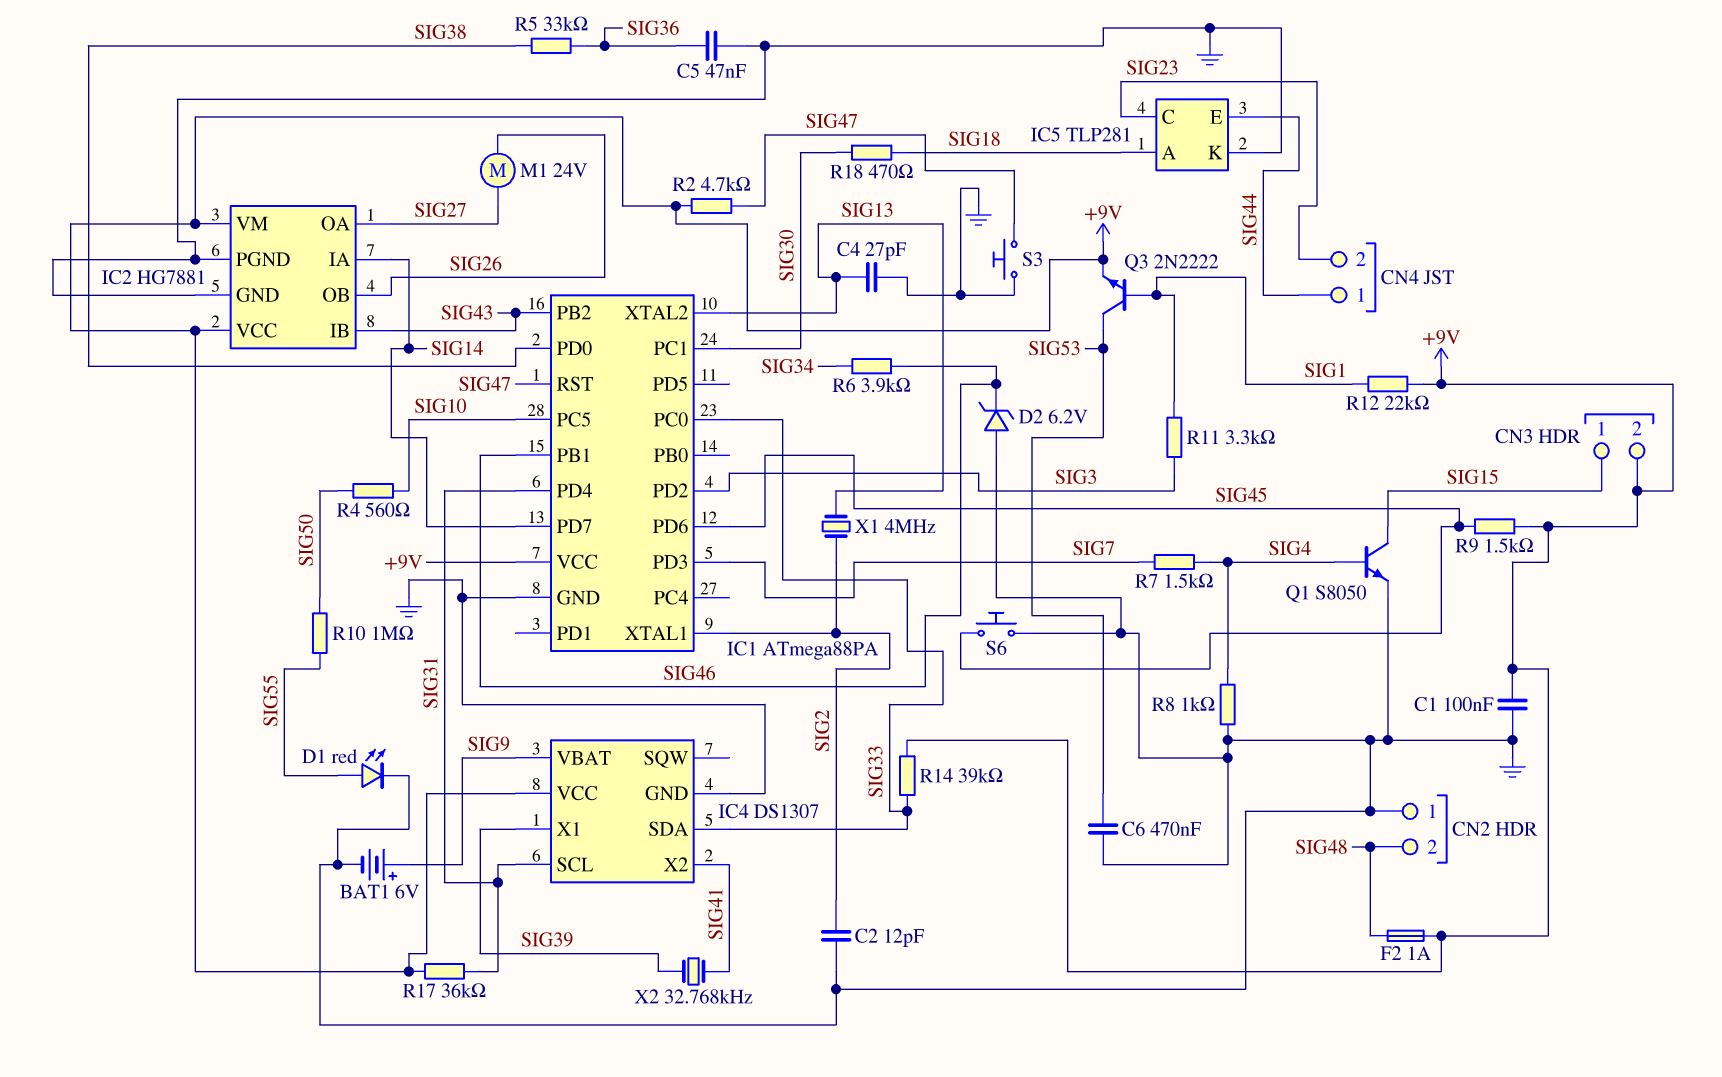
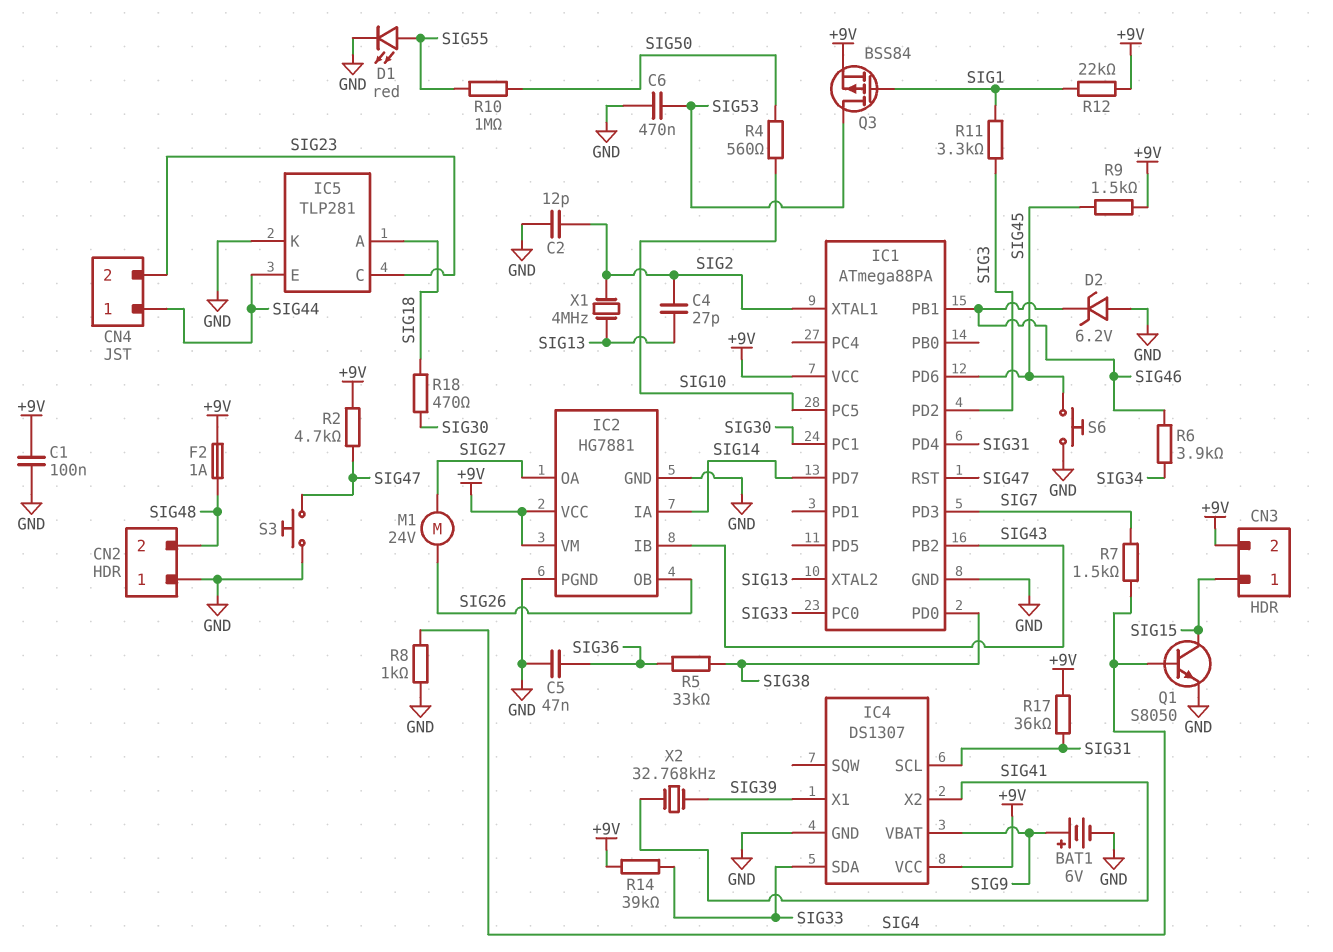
C4: 27pF (GND, SIG13) -> 27pF (SIG2, SIG13)
Q3: NPN 2N2222 (B SIG1, C SIG53, E +9V) -> PMOS BSS84 (G SIG1, D SIG53, S +9V)

